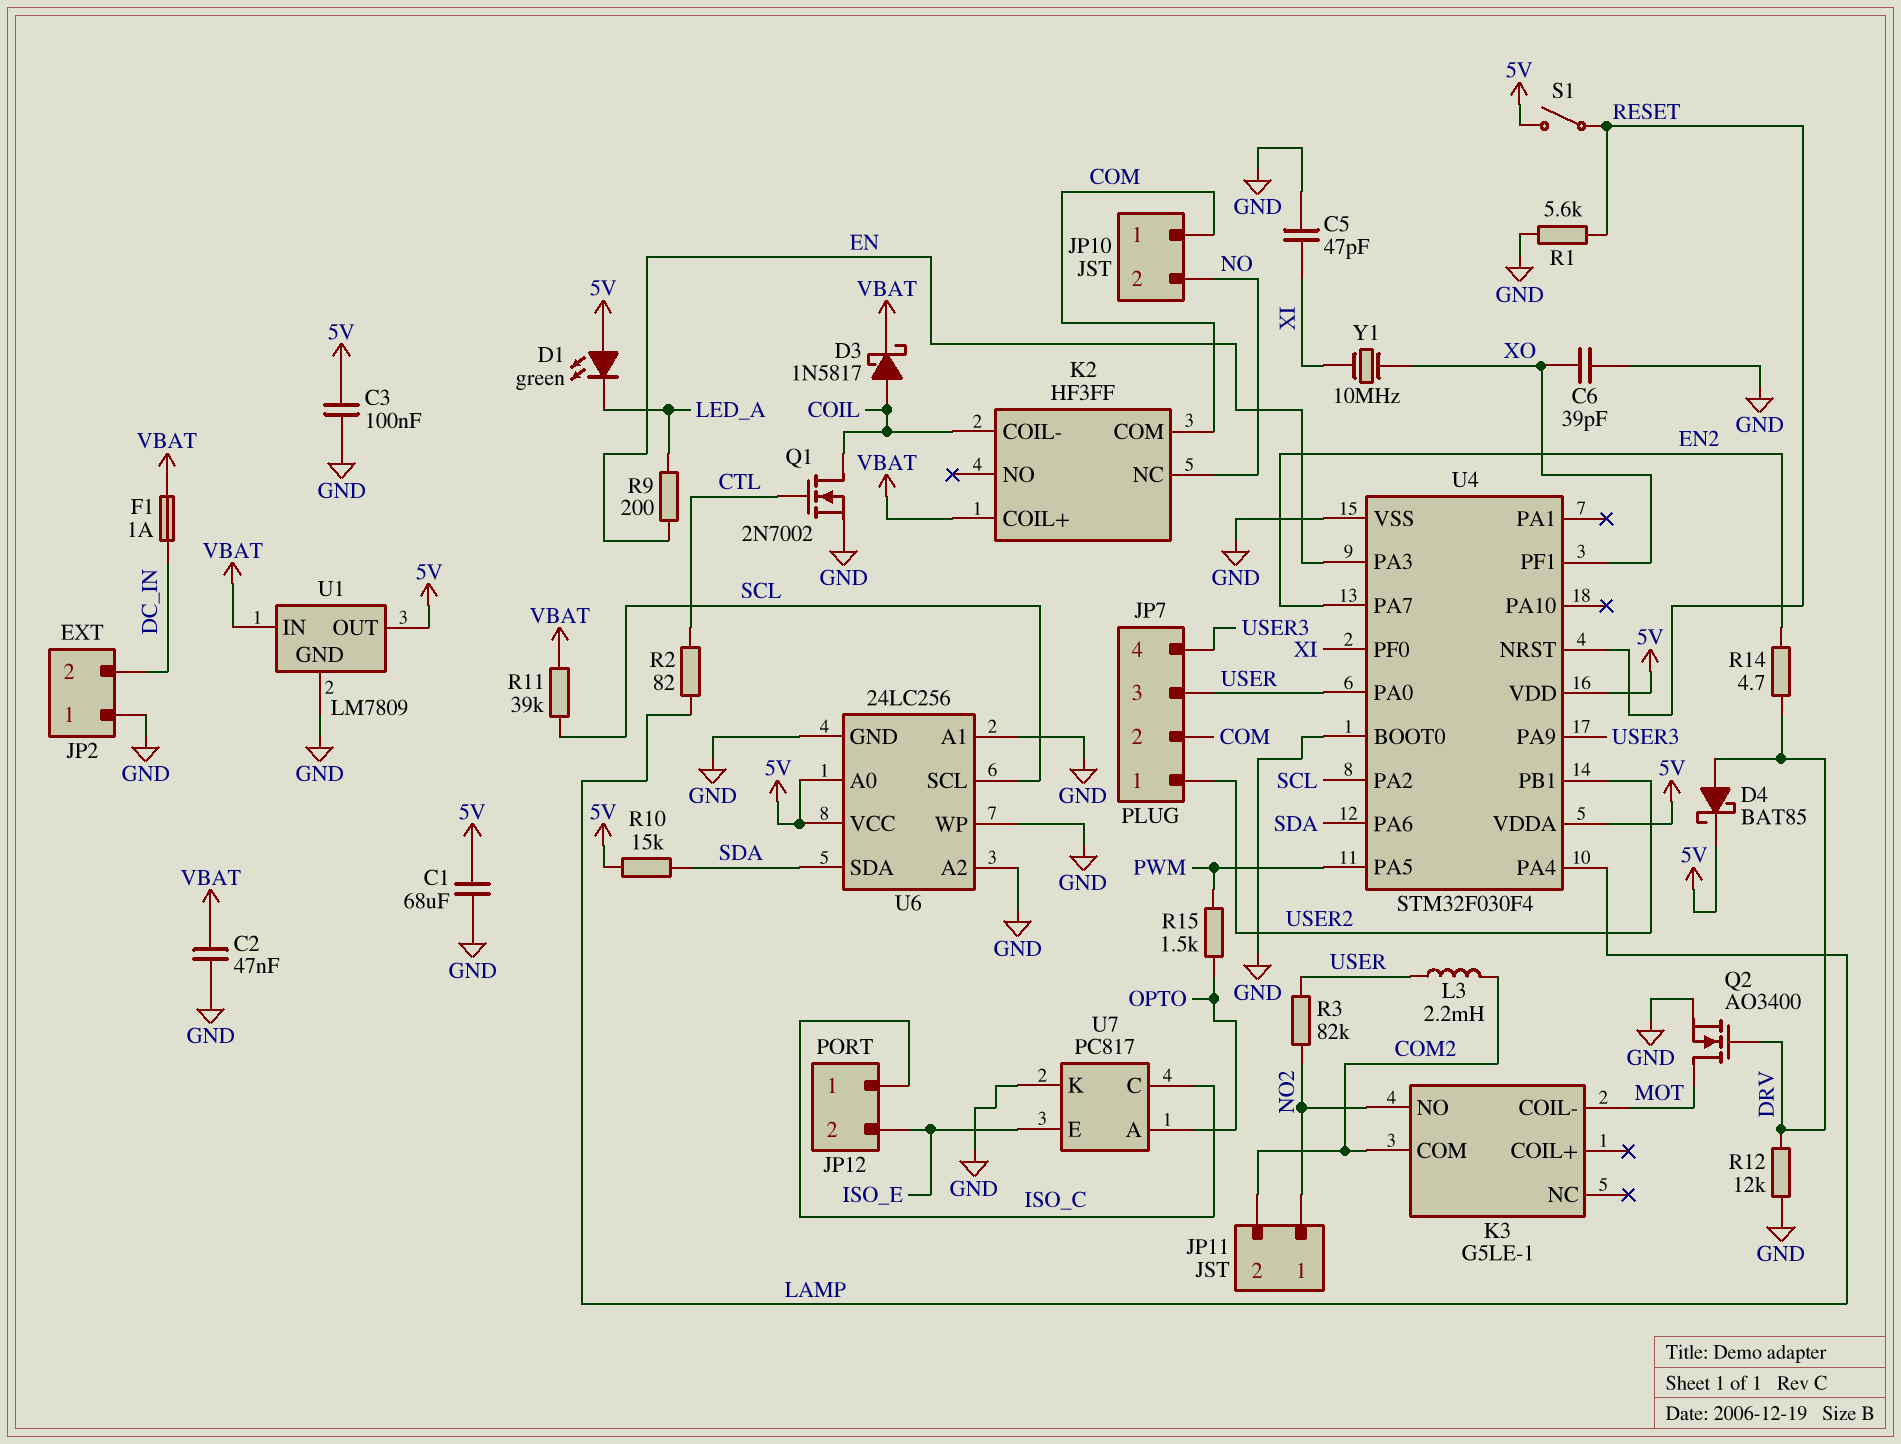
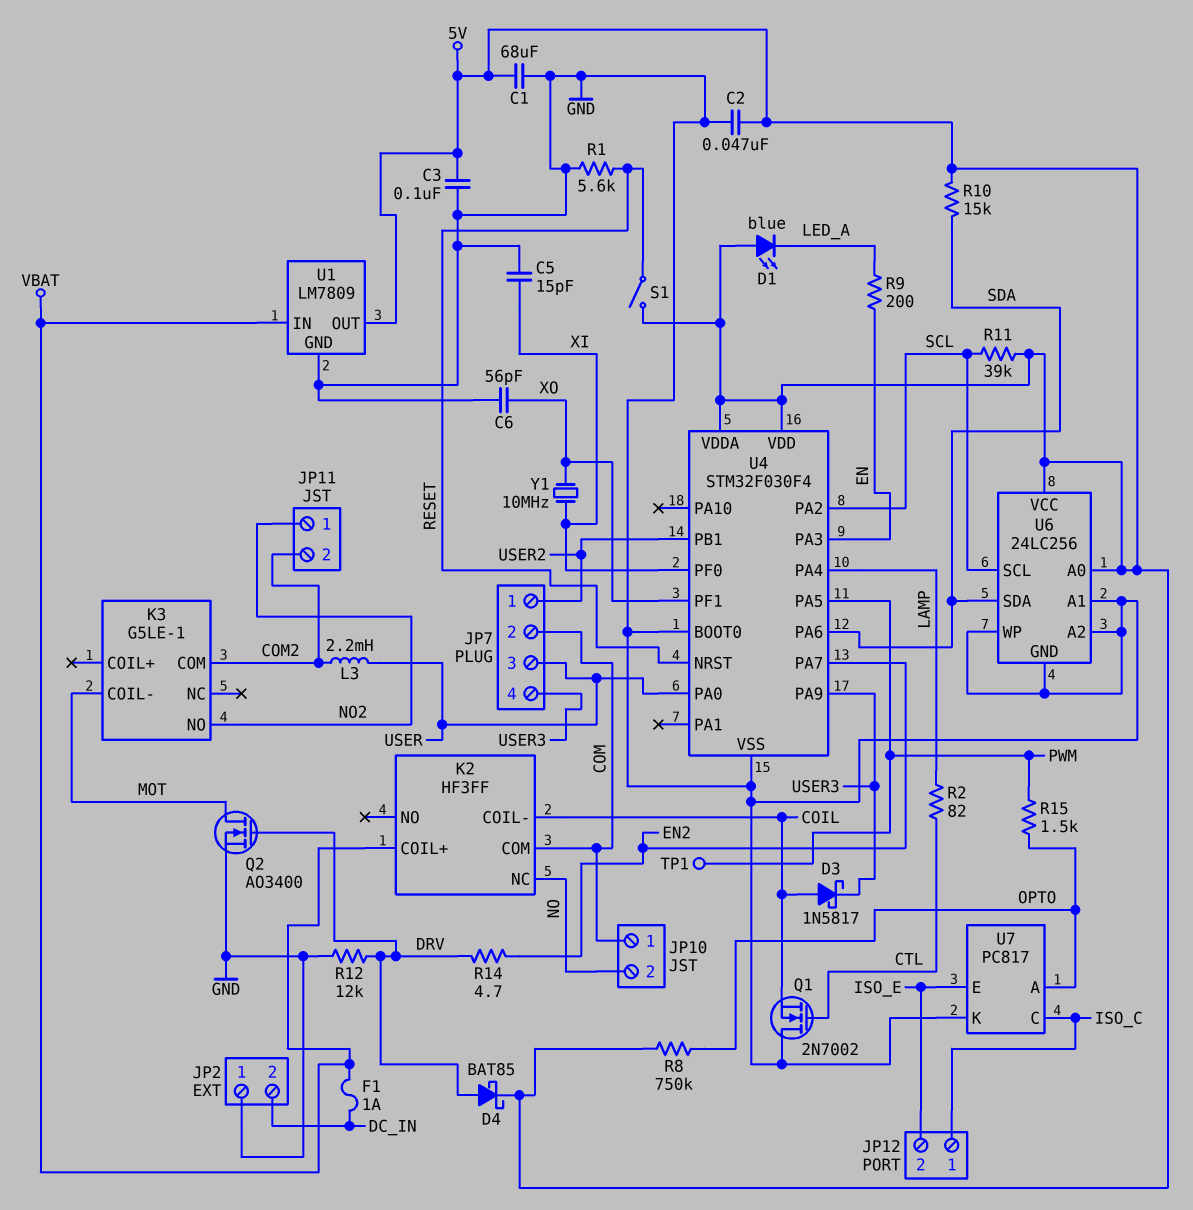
C2: 47nF (GND, VBAT) -> 47nF (5V, GND)
C5: 47pF (GND, XI) -> 15pF (GND, XI)
C6: 39pF (GND, XO) -> 56pF (GND, XO)
D1: LED green (A 5V, K LED_A) -> LED blue (A 5V, K LED_A)
D3: schottky 1N5817 (A COIL, K VBAT) -> schottky 1N5817 (A COIL, K USER3)
Q1: NMOS 2N7002 (G CTL, D COIL, S GND) -> NMOS 2N7002 (G CTL, D GND, S COIL)
R3: 82k (NO2, USER) -> none
R8: none -> 750k (5V, OPTO)
R11: 39k (SCL, VBAT) -> 39k (5V, SCL)
TP1: none -> test point (PWM)

